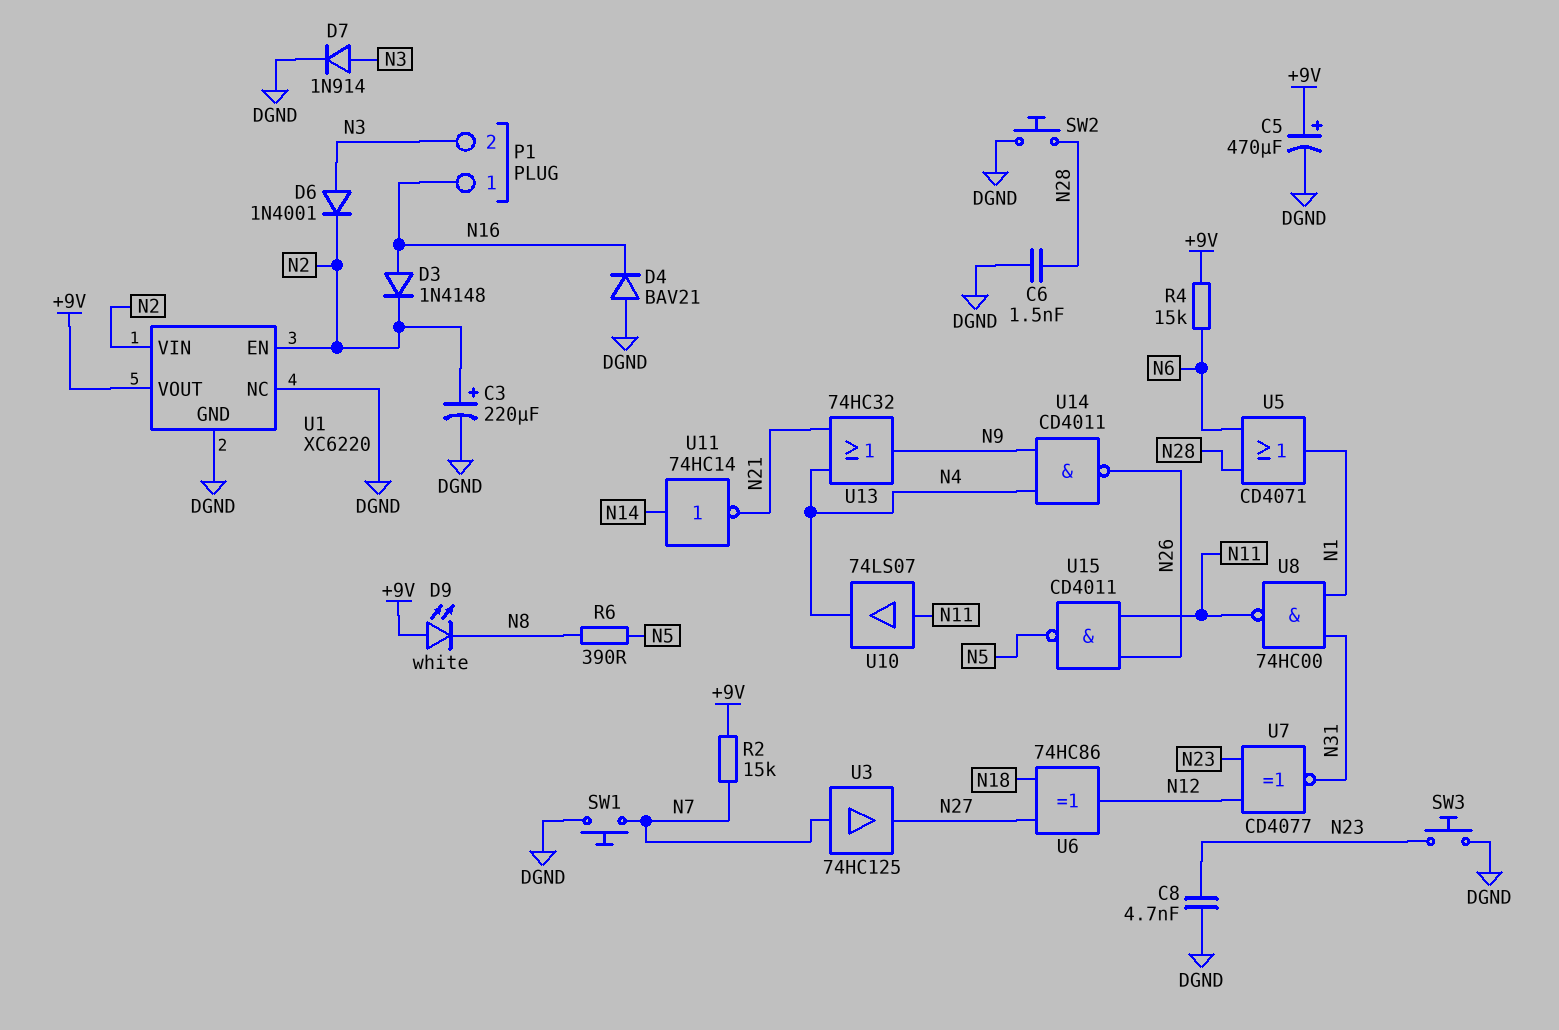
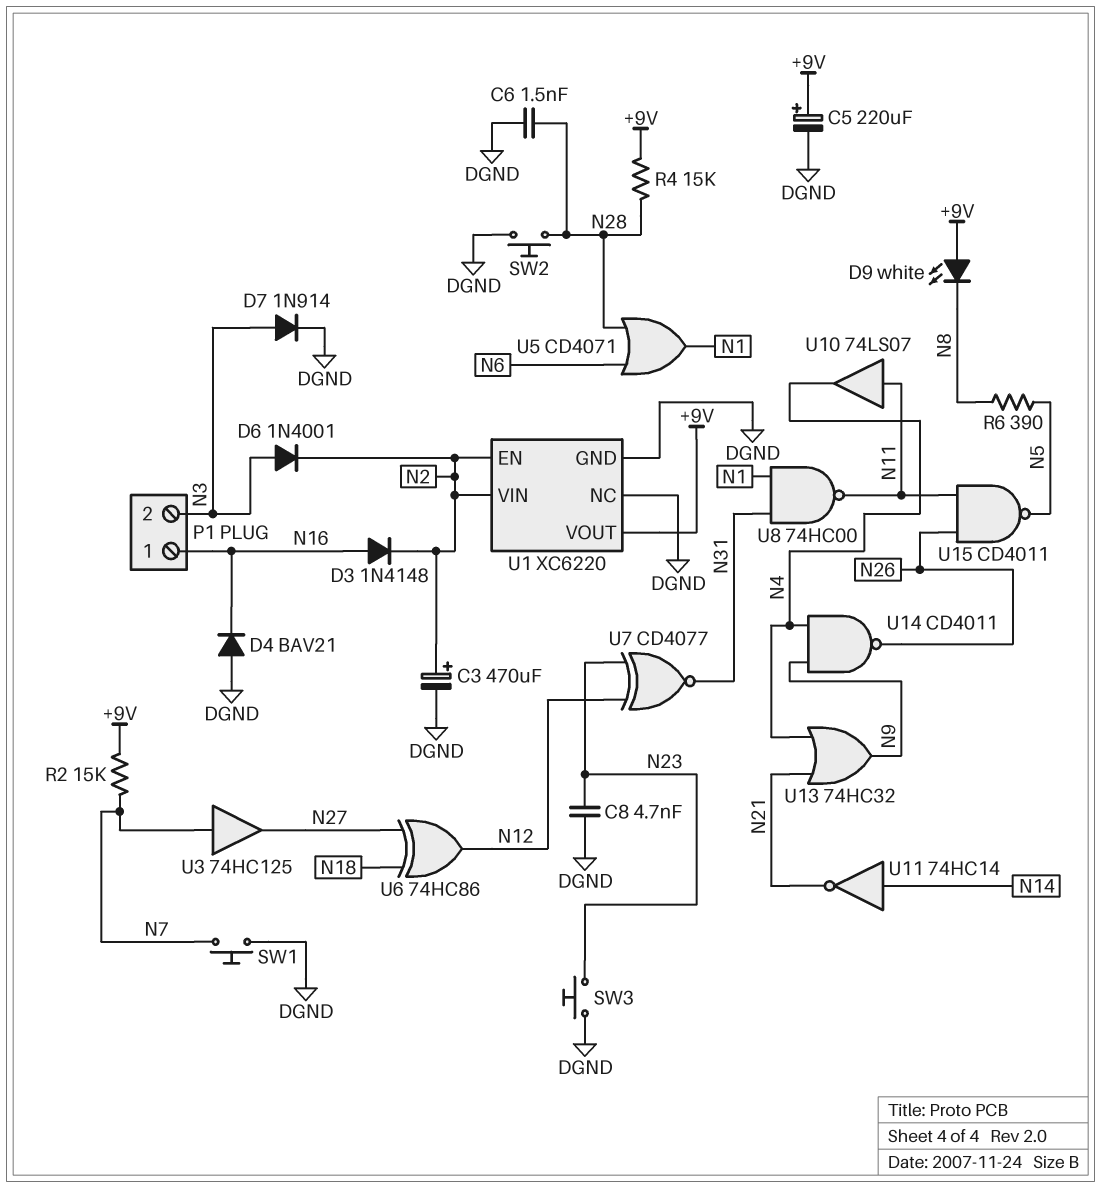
C3: 220uF (plus N2, minus DGND) -> 470uF (plus N2, minus DGND)
C5: 470uF (plus +9V, minus DGND) -> 220uF (plus +9V, minus DGND)
R4: 15k (+9V, N6) -> 15k (+9V, N28)

